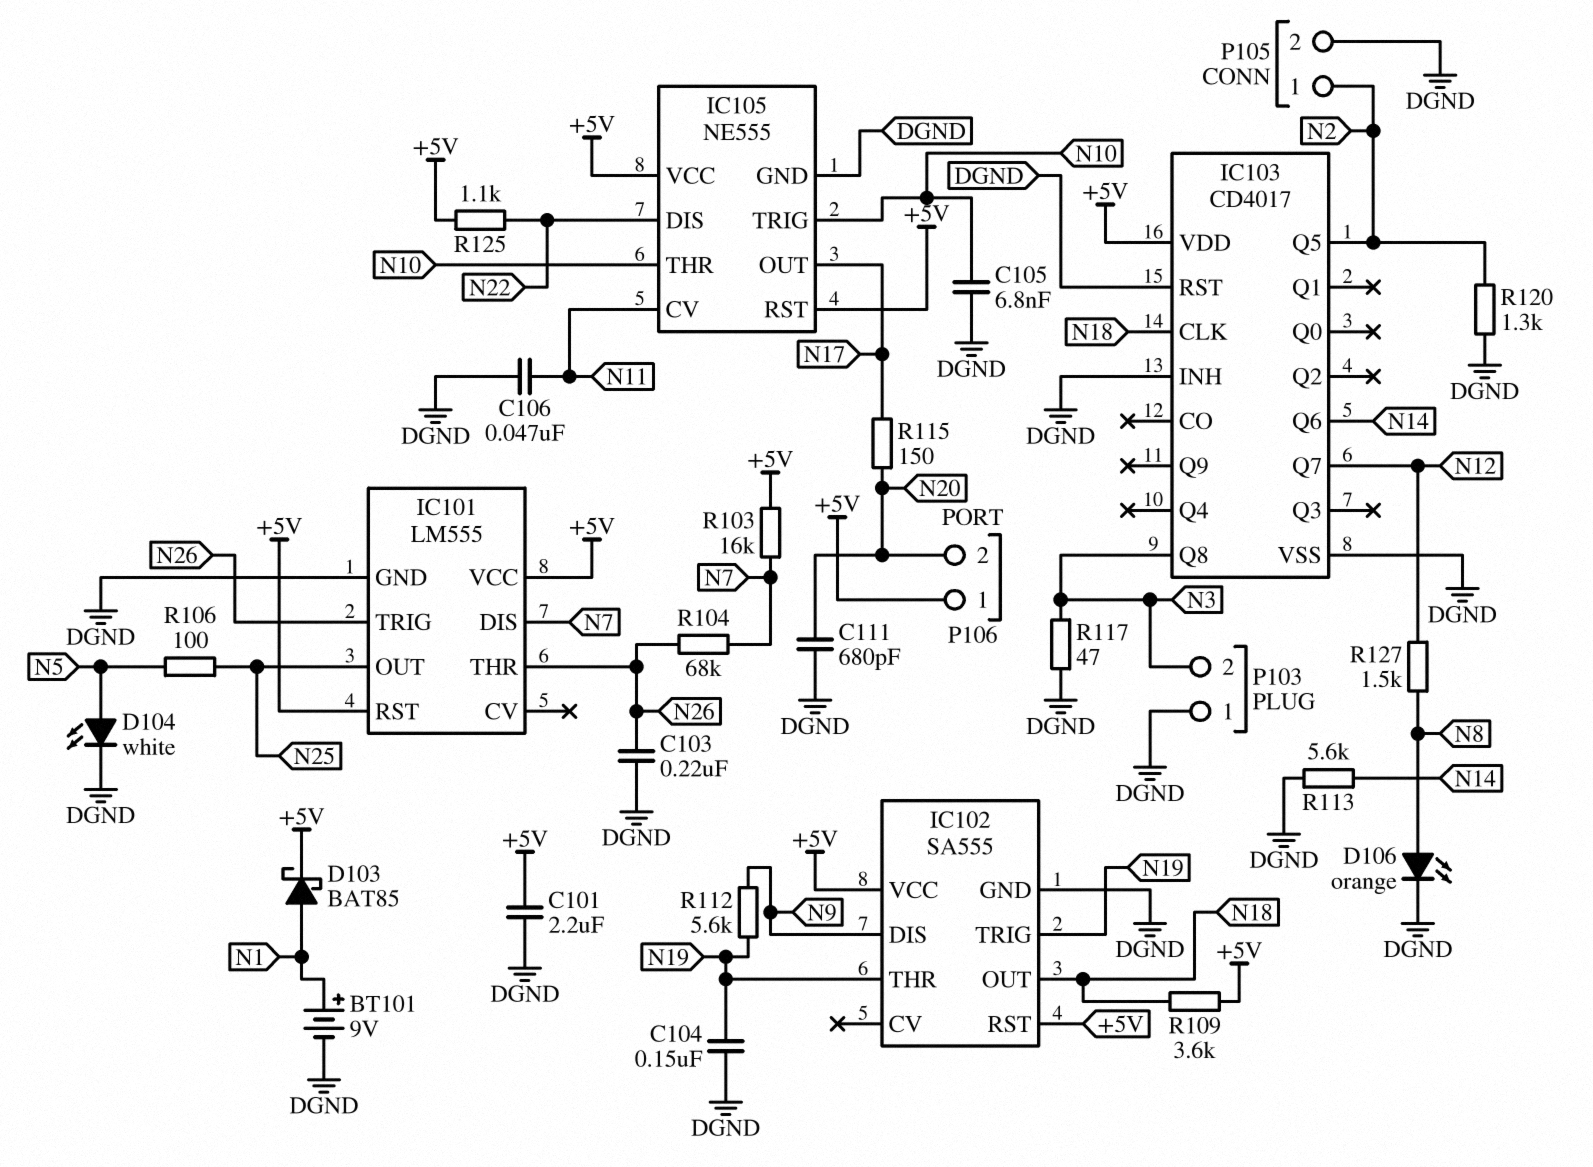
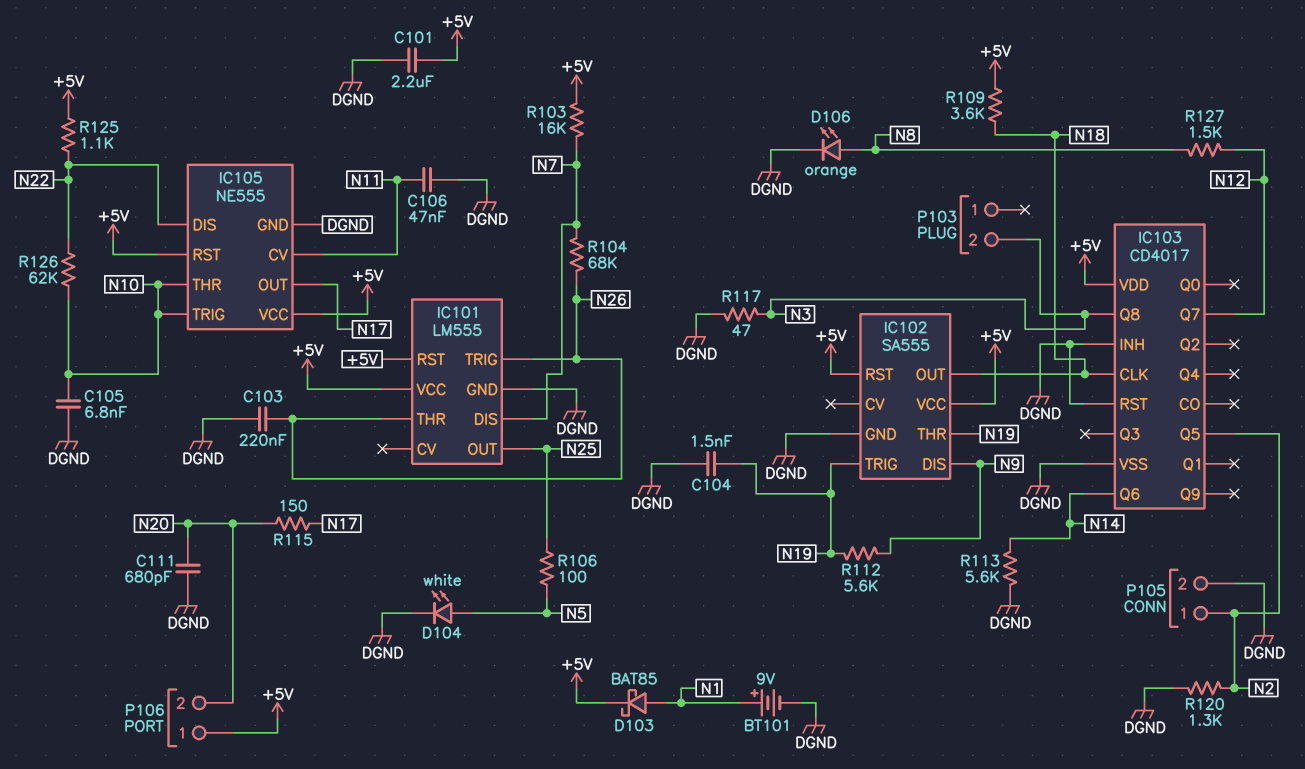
C104: 150nF (DGND, N19) -> 1.5nF (DGND, N19)
P103 pin 1: DGND -> none
R126: none -> 62k (N10, N22)

